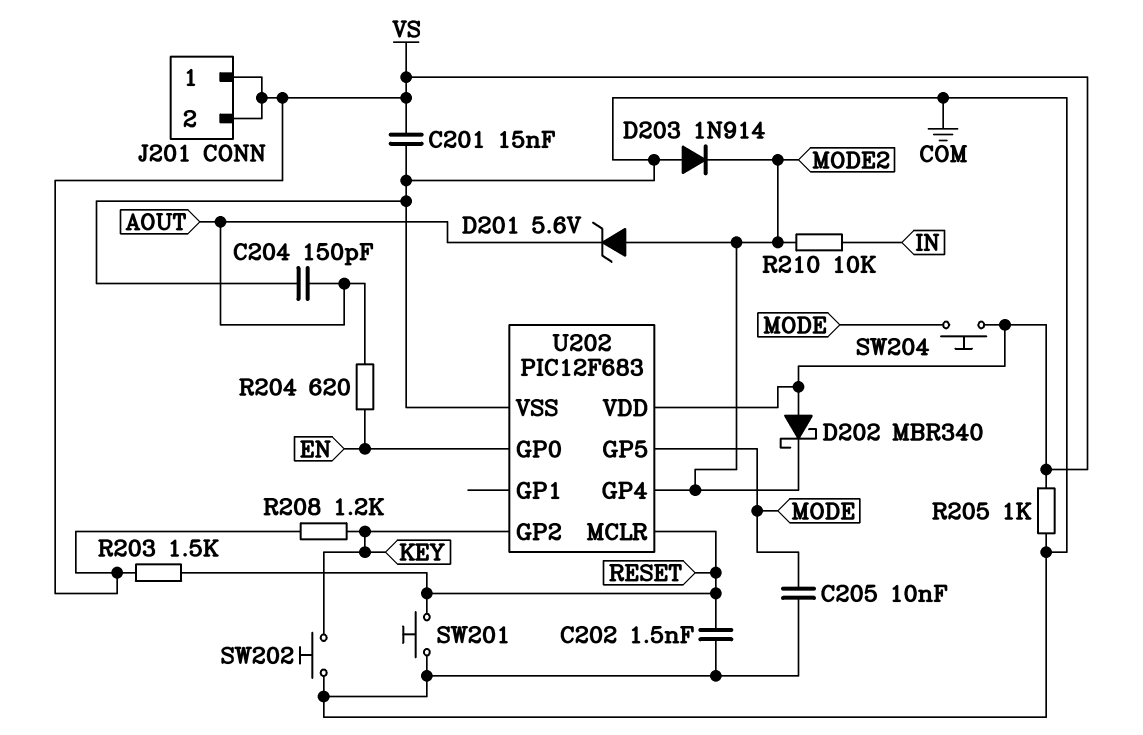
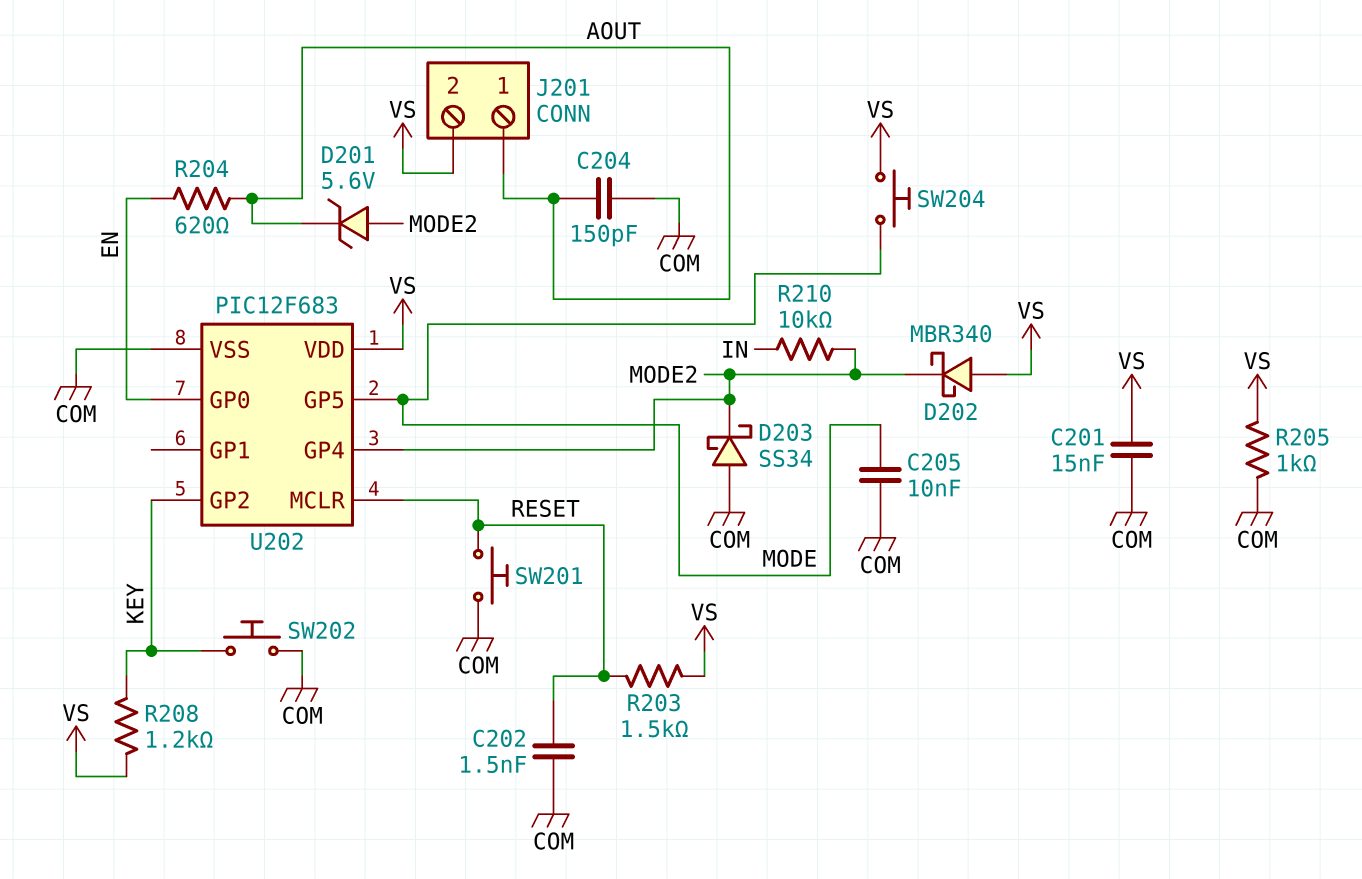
D203: diode 1N914 (A COM, K MODE2) -> schottky SS34 (A COM, K MODE2)
J201 pin 1: VS -> AOUT

